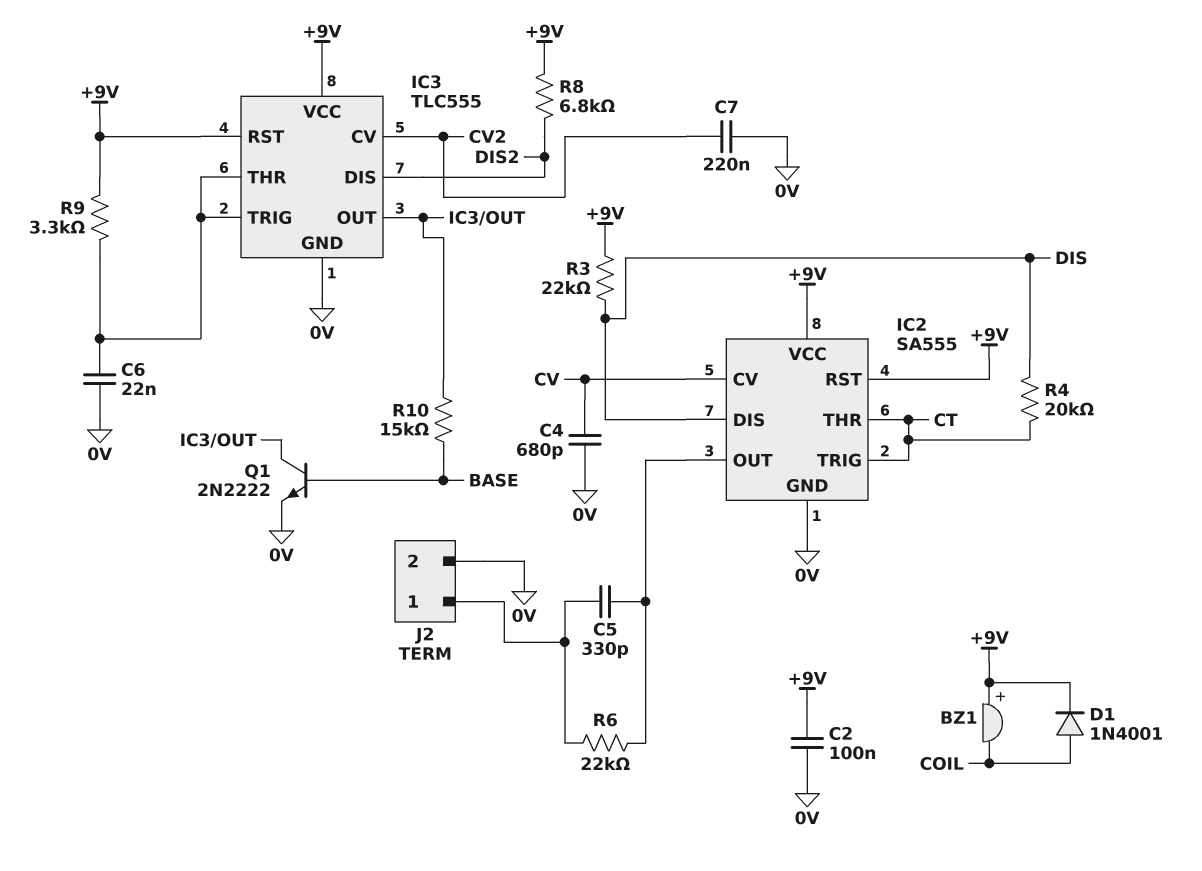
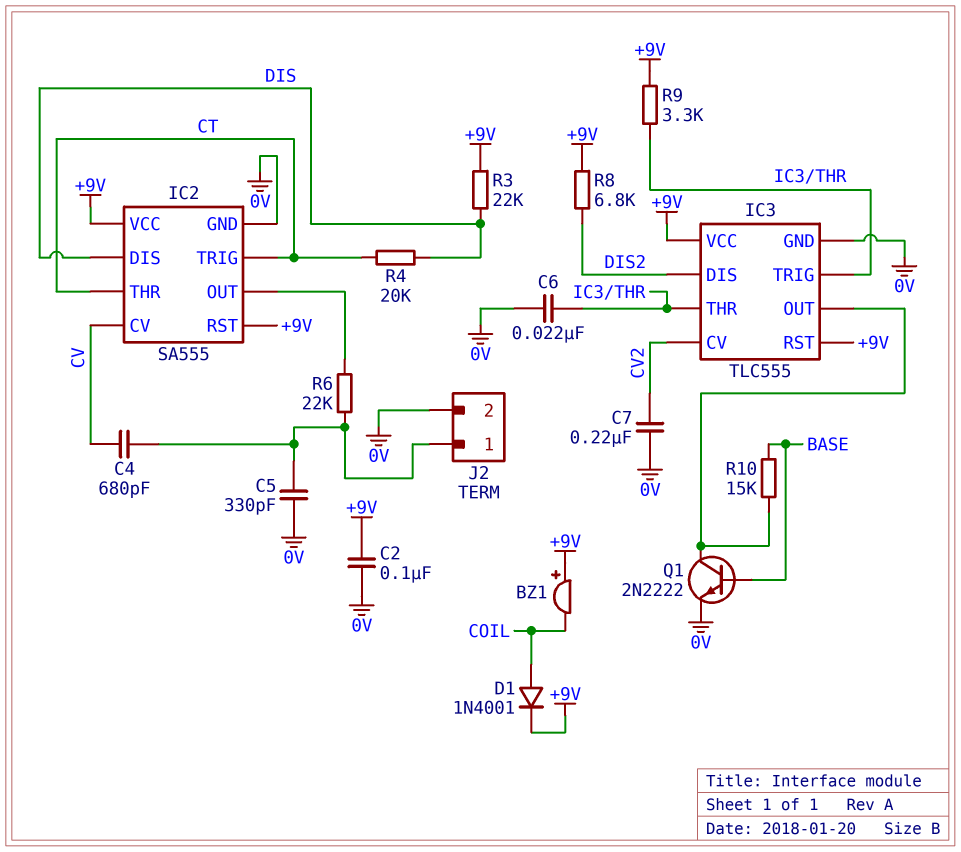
C4: 680pF (0V, CV) -> 680pF (CV, J2/1)
C5: 330pF (IC2/OUT, J2/1) -> 330pF (0V, J2/1)

